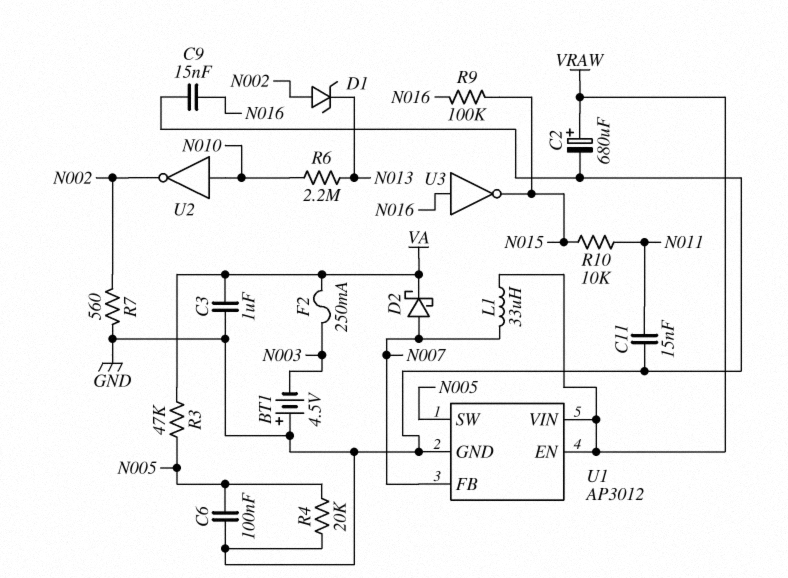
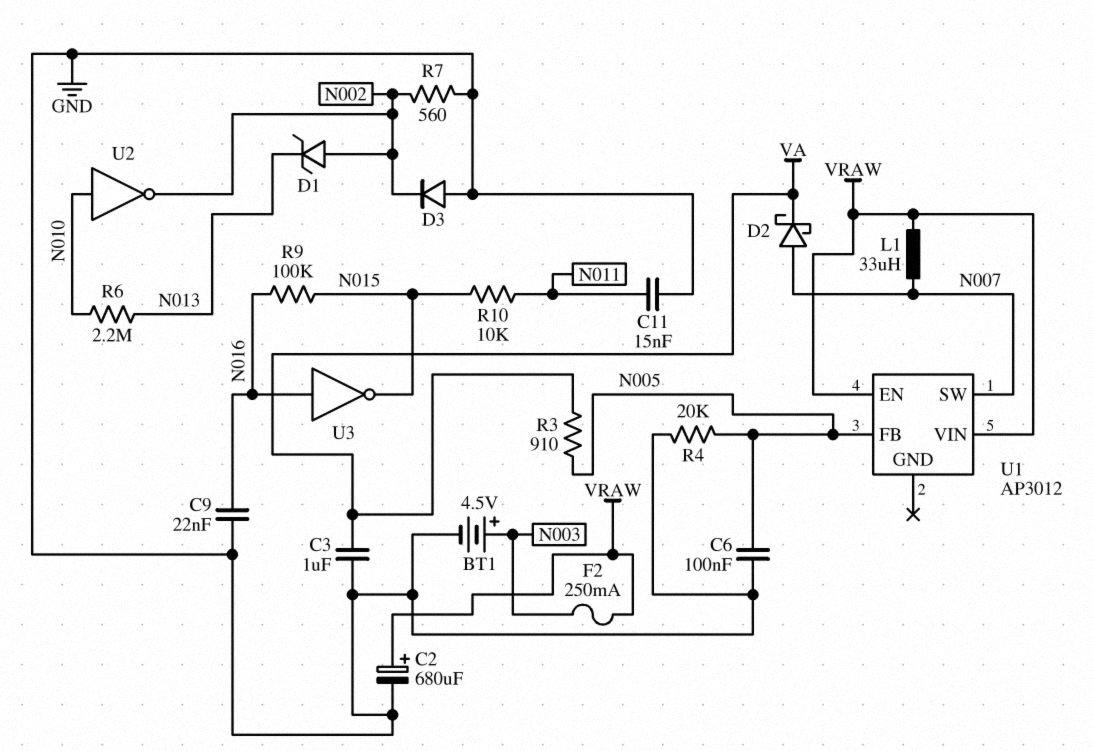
BT1: 4.5V (plus GND, minus N003) -> 4.5V (plus N003, minus GND)
C9: 15nF (GND, N016) -> 22nF (GND, N016)
D3: none -> diode (A GND, K N002)
F2: 250mA (N003, VA) -> 250mA (N003, VRAW)
R3: 47k (N005, VA) -> 910 (N005, VA)
U1 pin FB: N007 -> N005
U1 pin GND: GND -> none
U1 pin SW: N005 -> N007

